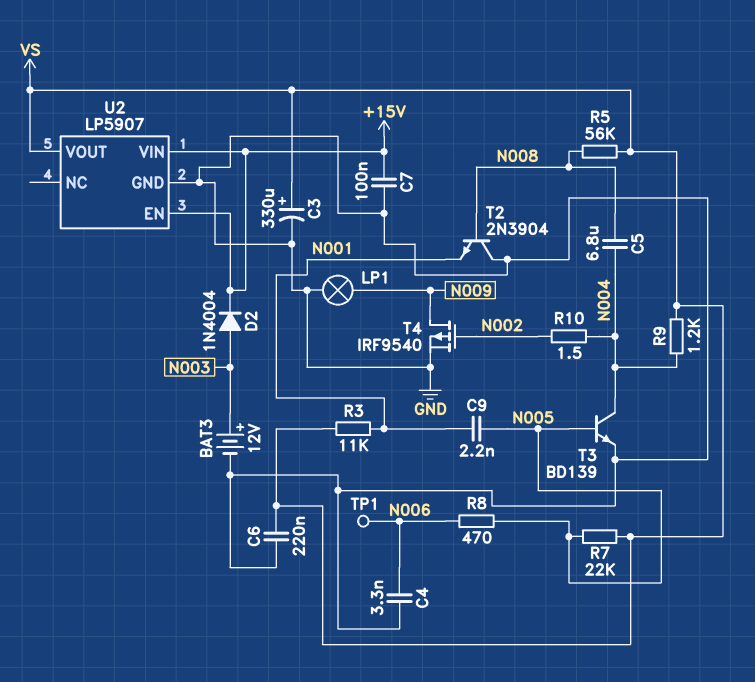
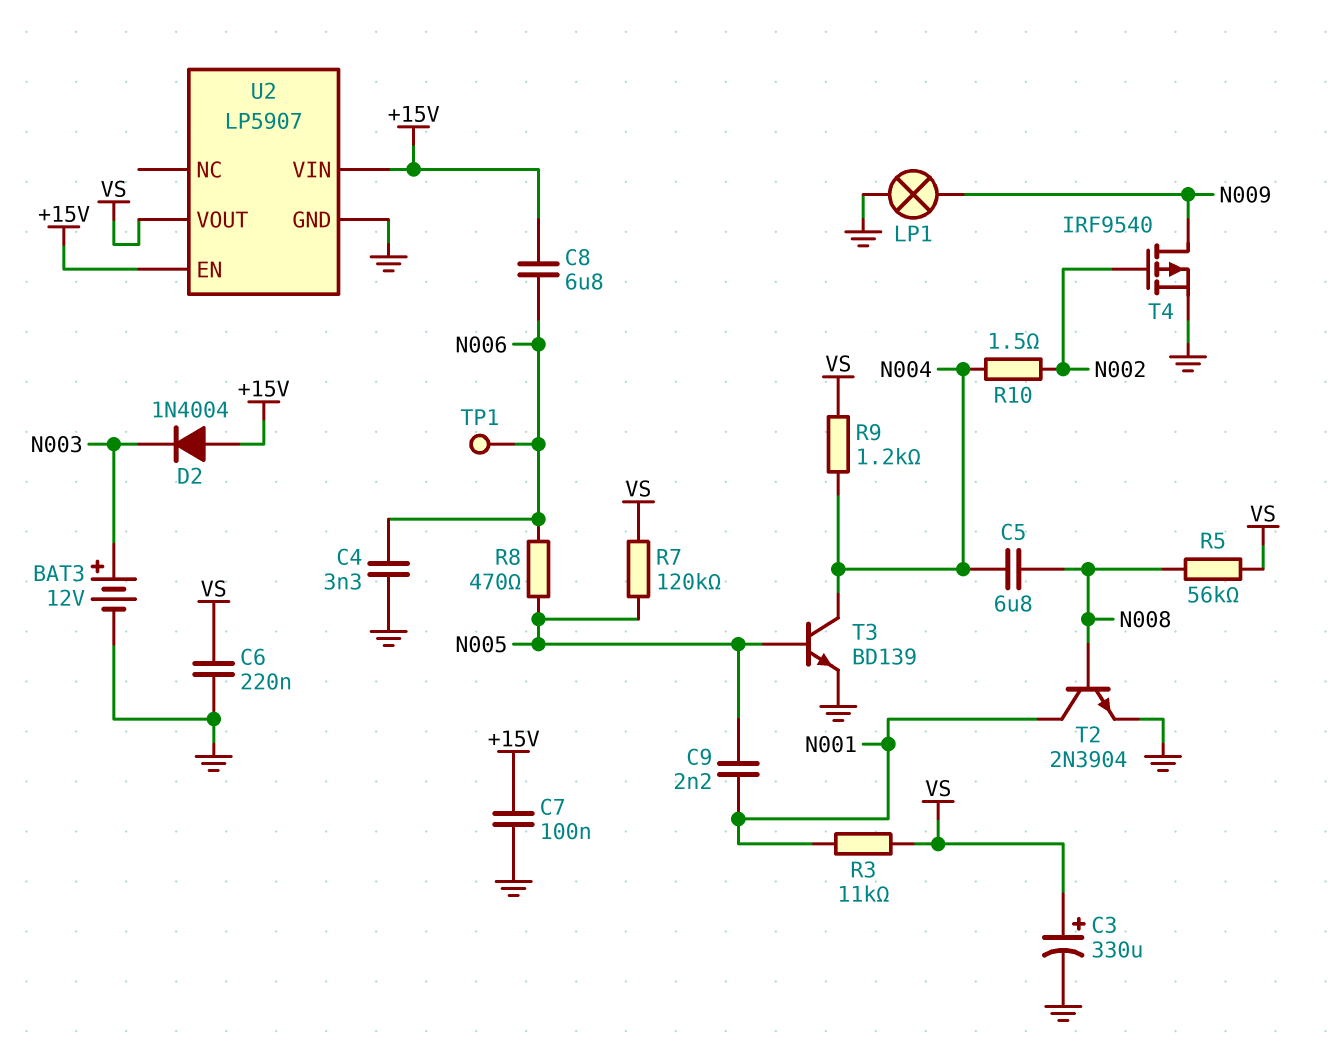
C8: none -> 6.8uF (+15V, N006)
D2: diode 1N4004 (A N003, K +15V) -> diode 1N4004 (A +15V, K N003)
R7: 22k (N005, VS) -> 120k (N005, VS)
T2: NPN 2N3904 (B N008, C GND, E N001) -> NPN 2N3904 (B N008, C N001, E GND)

